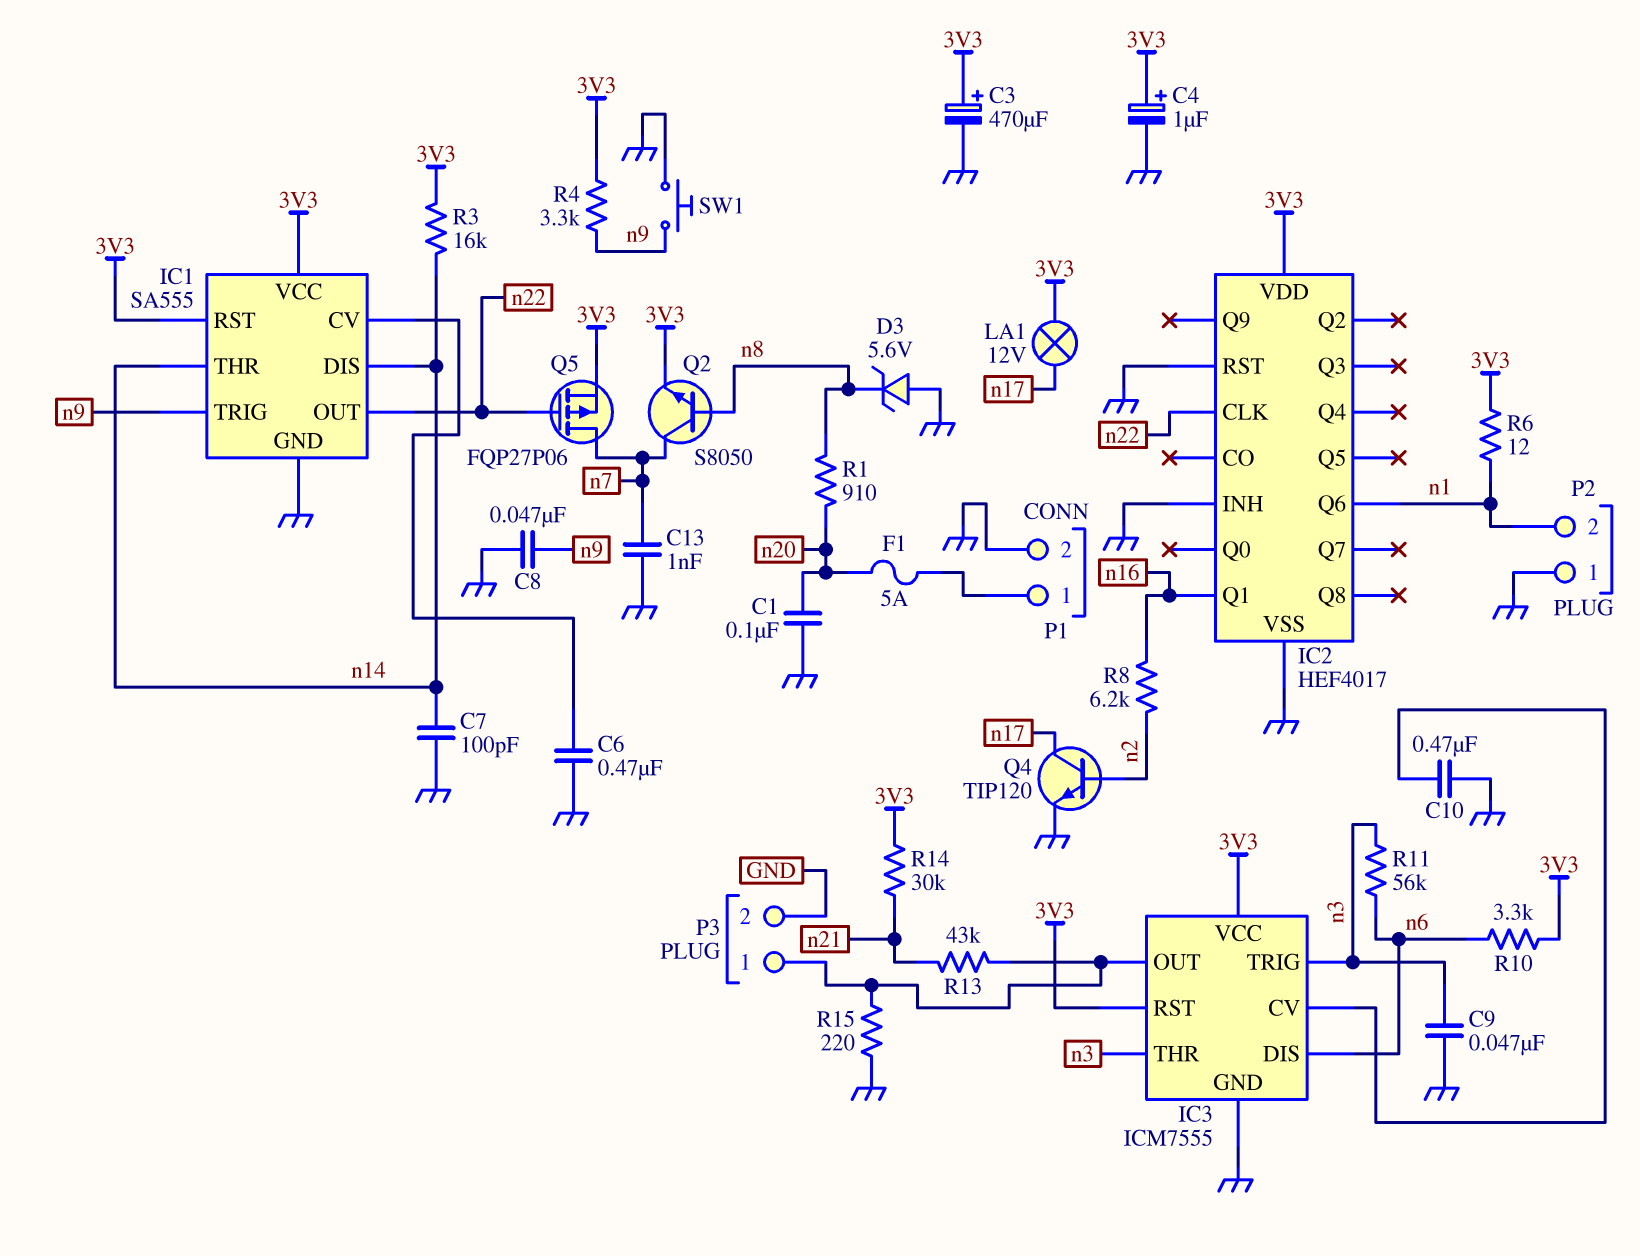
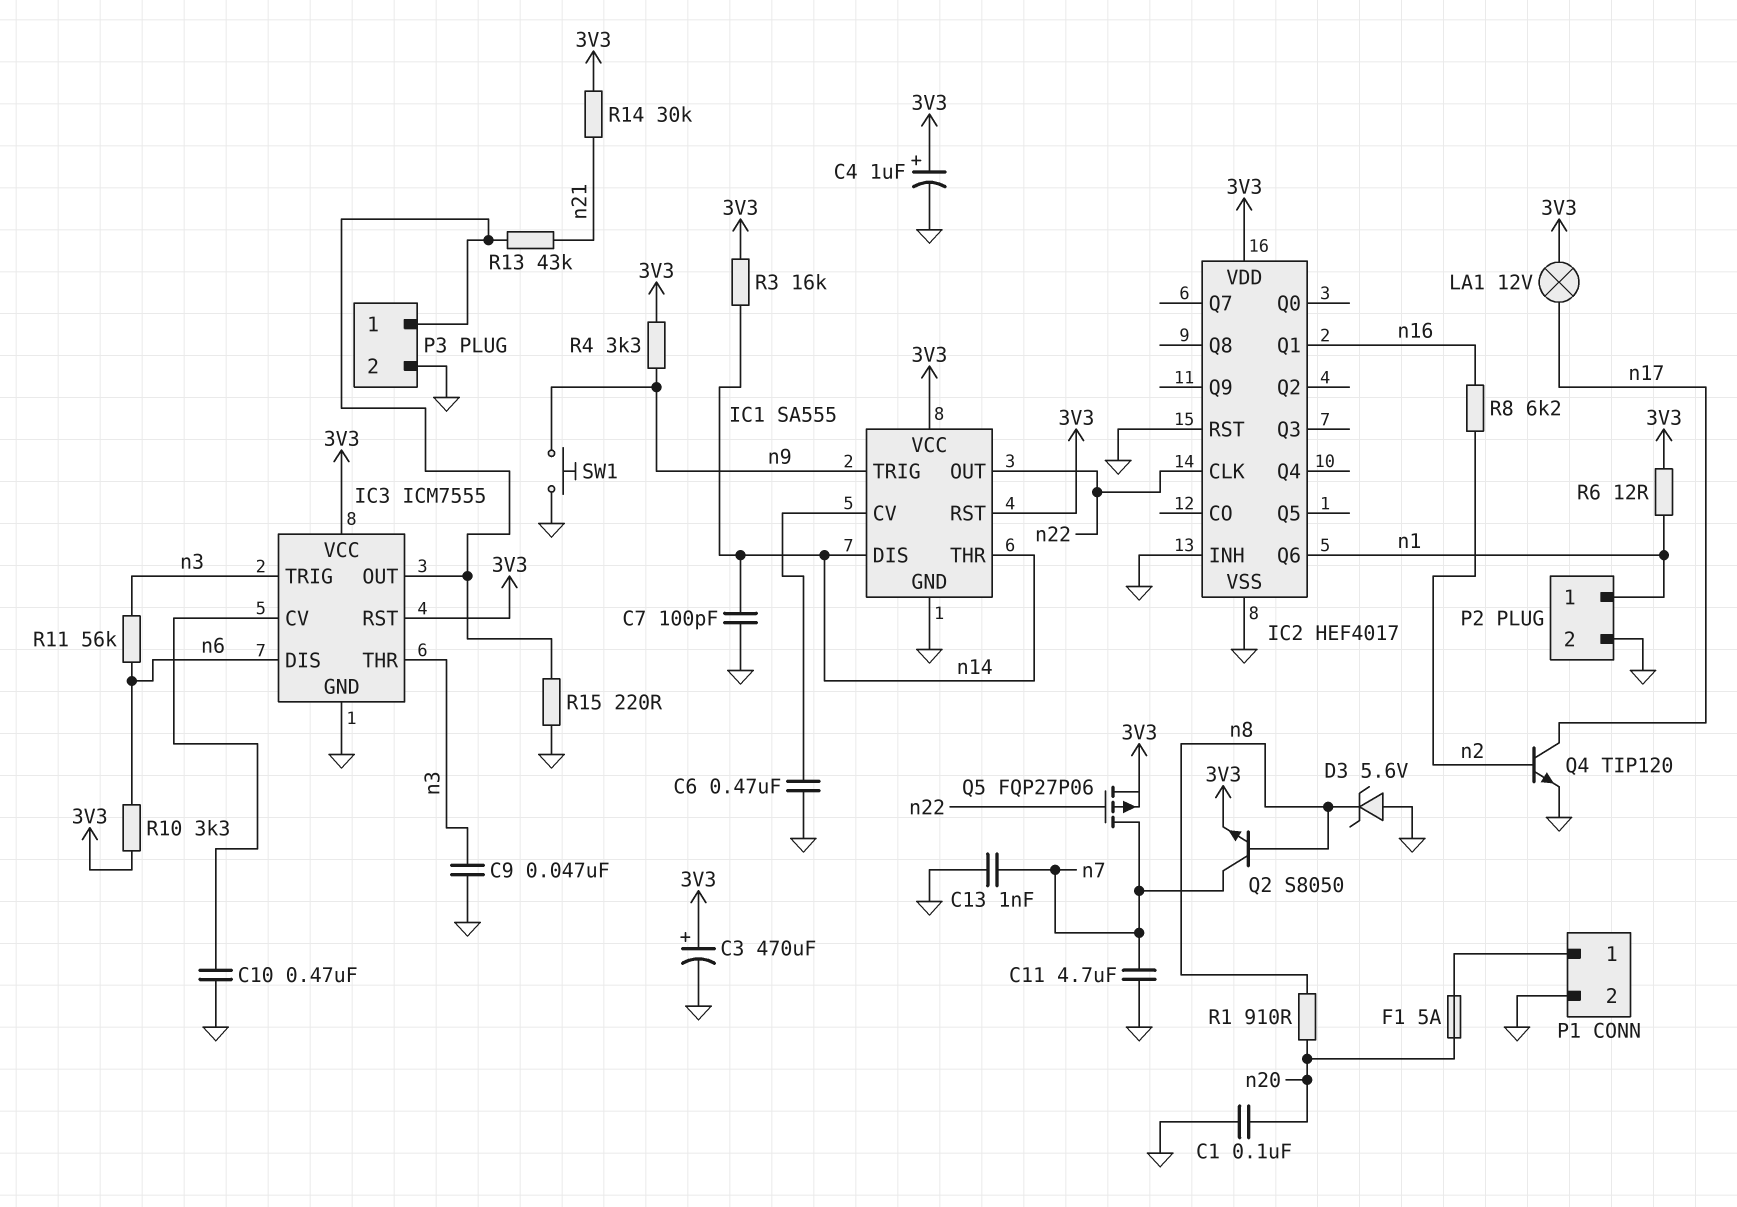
C8: 47nF (GND, n9) -> none
C11: none -> 4.7uF (GND, n7)
P2 pin 1: GND -> n1
P2 pin 2: n1 -> GND

